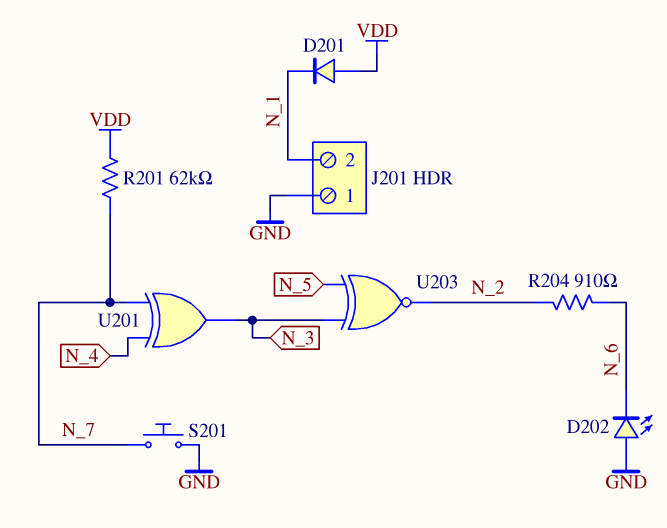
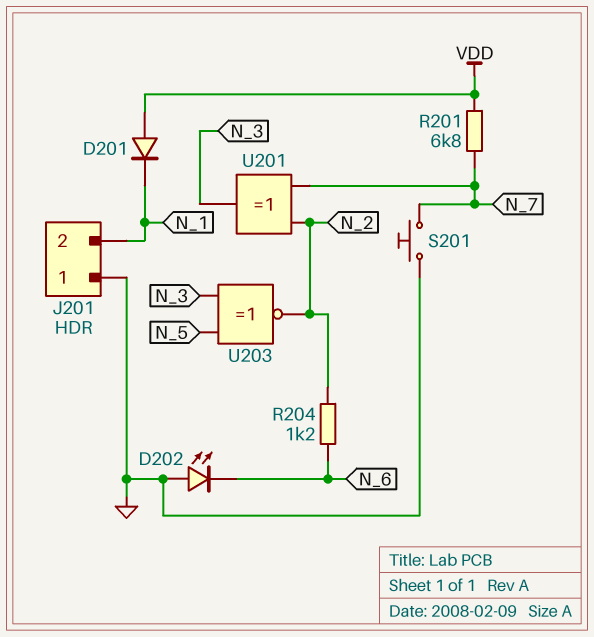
R201: 62k (N_7, VDD) -> 6.8k (N_7, VDD)
R204: 910 (N_2, N_6) -> 1.2k (N_2, N_6)
U201: XOR (in N_4, in N_7, out N_3) -> XOR (in N_2, in N_7, out N_3)

